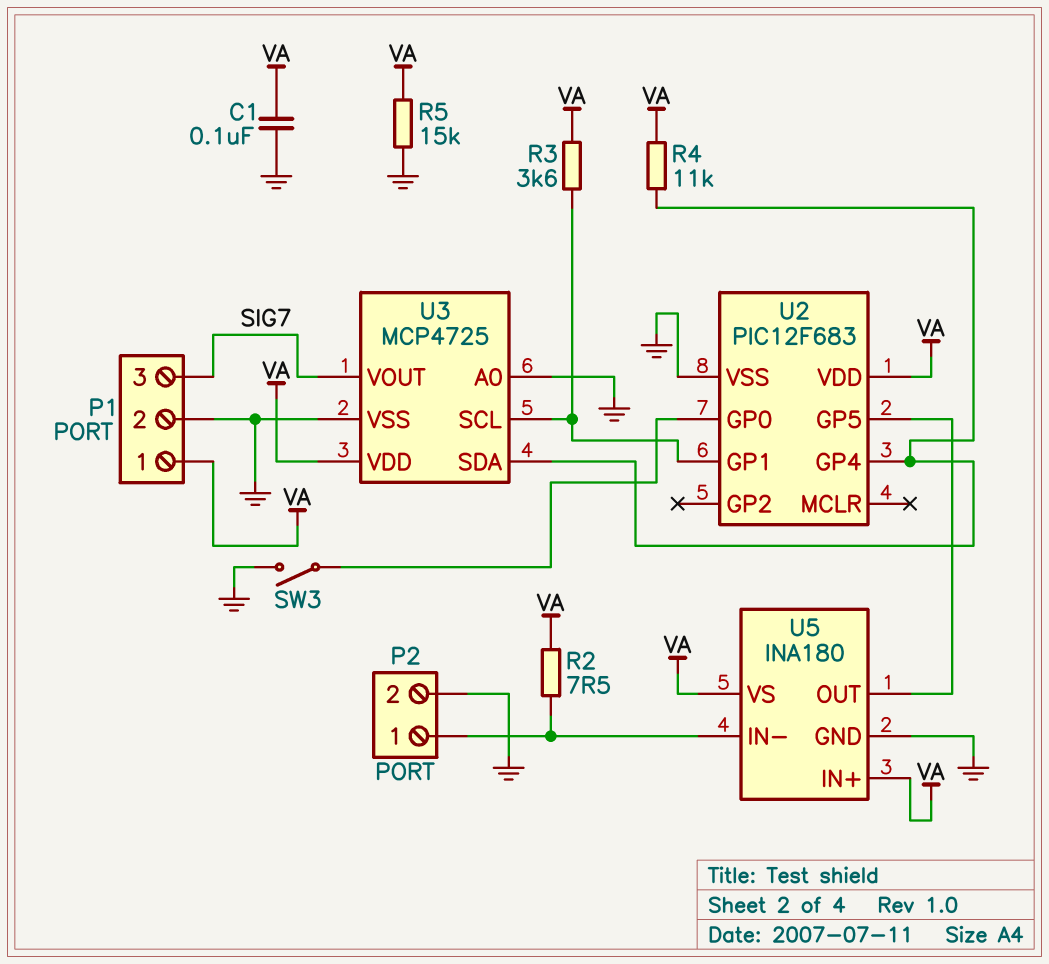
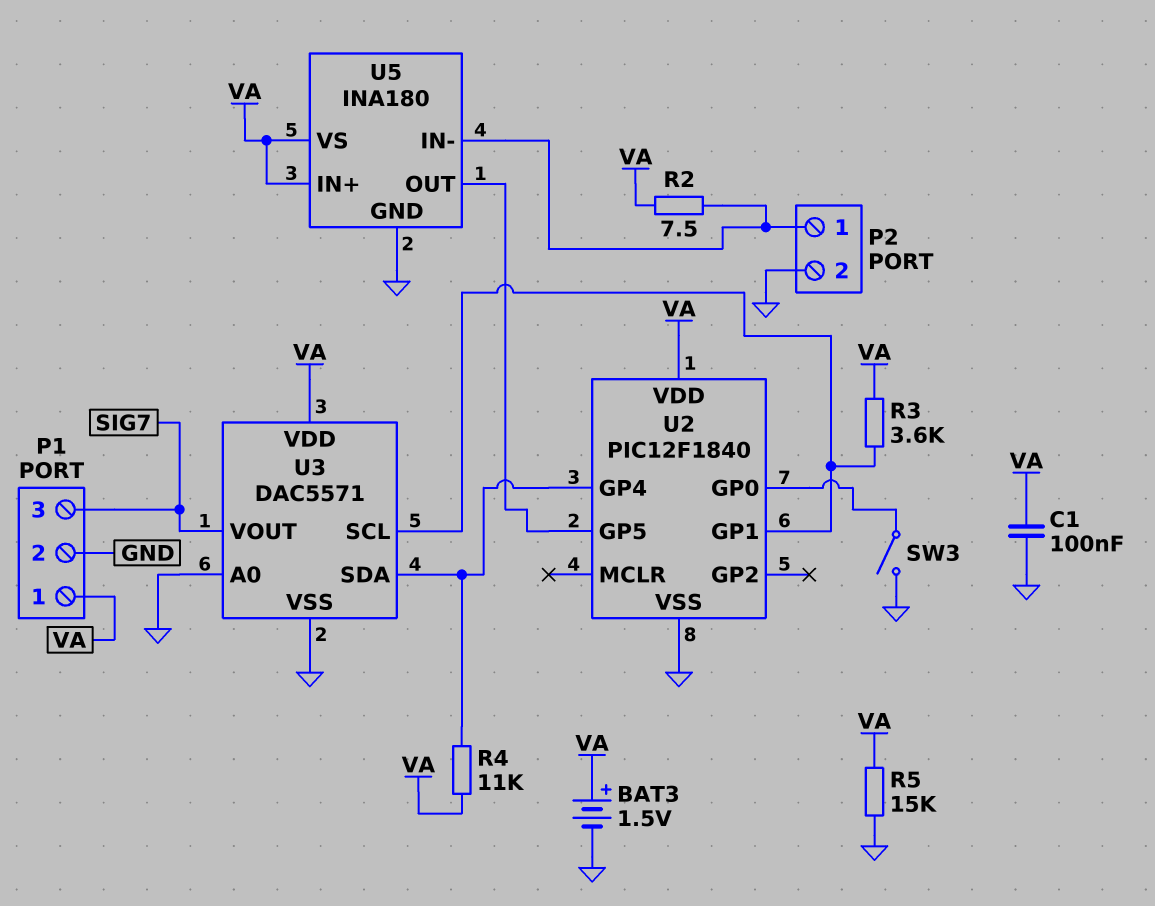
BAT3: none -> 1.5V (plus VA, minus GND)
U2: PIC12F683 -> PIC12F1840
U3: MCP4725 -> DAC5571

